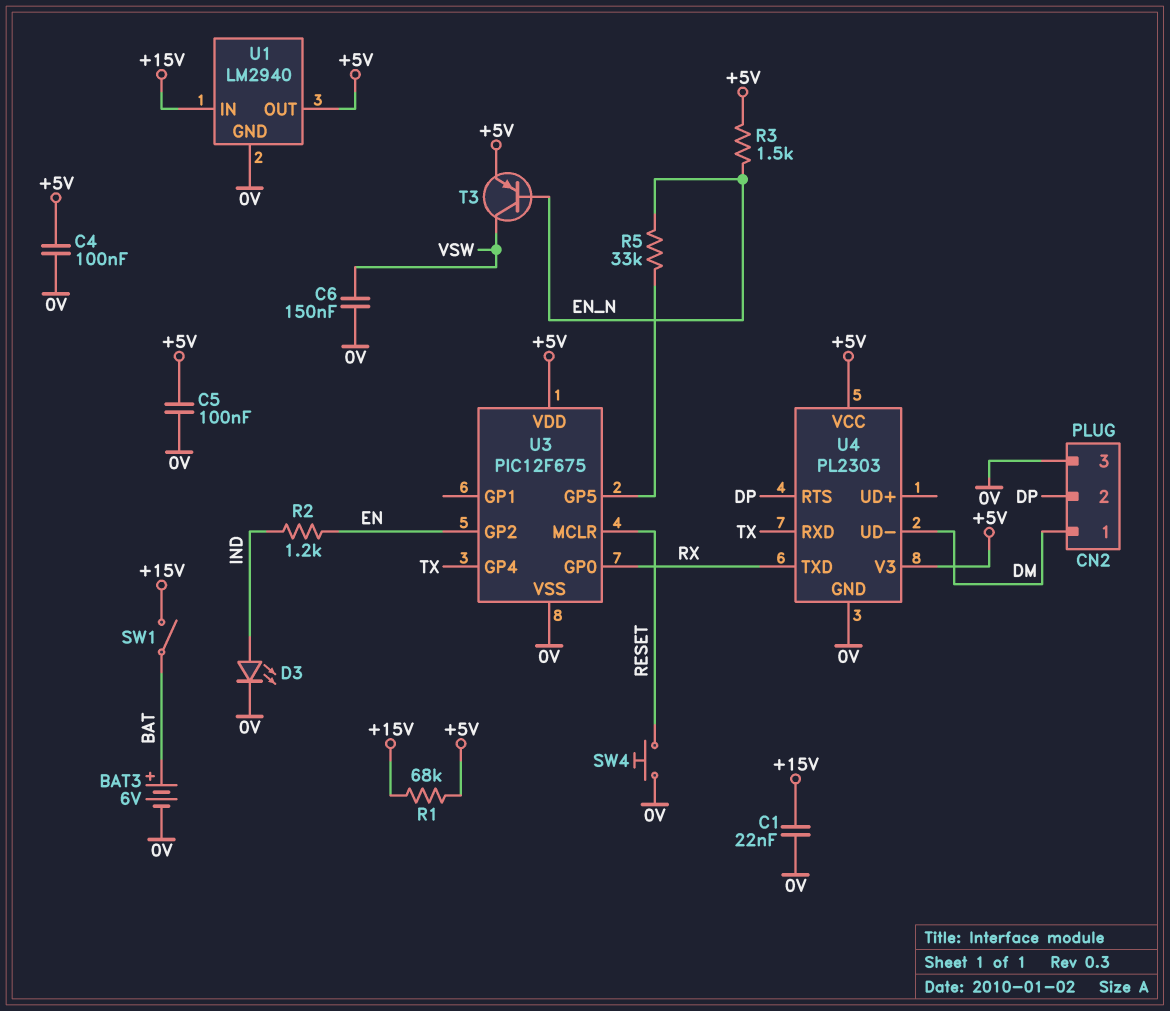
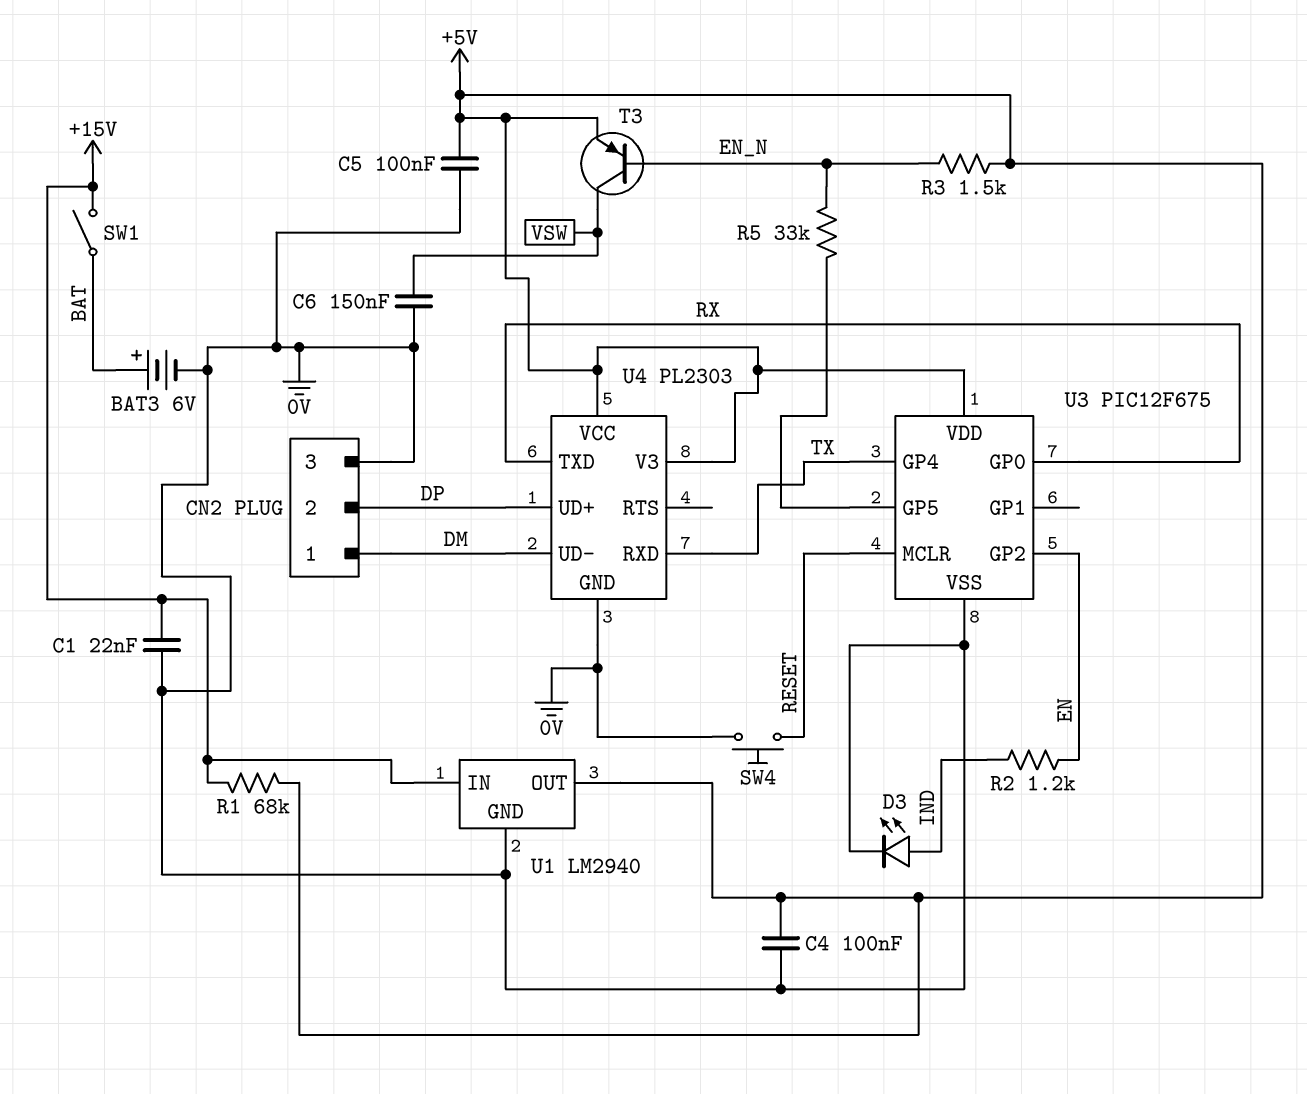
U4 pin RTS: DP -> none
U4 pin UD+: none -> DP

